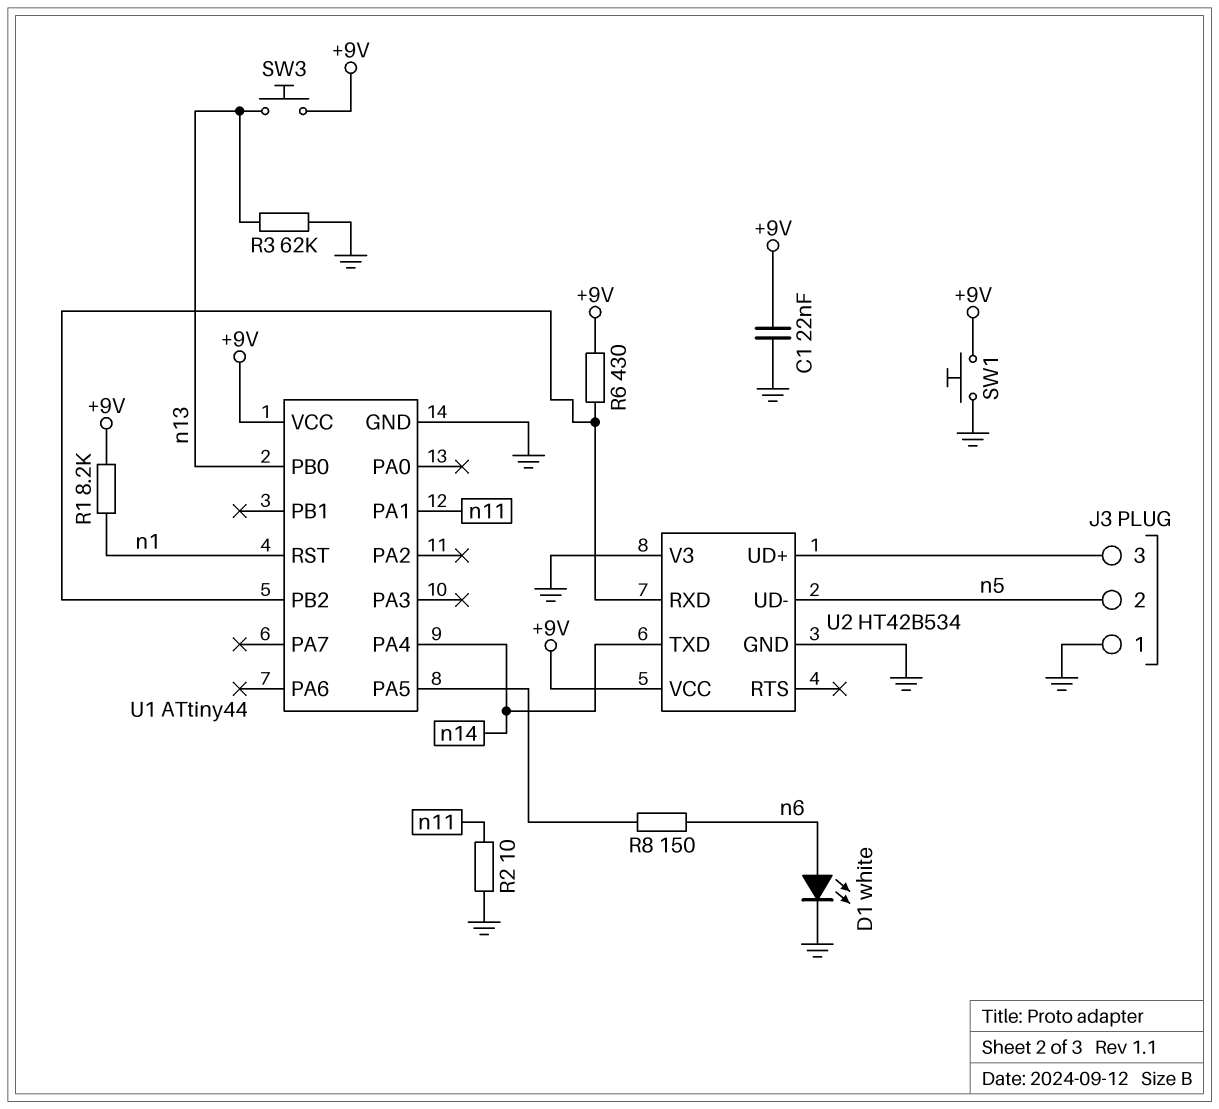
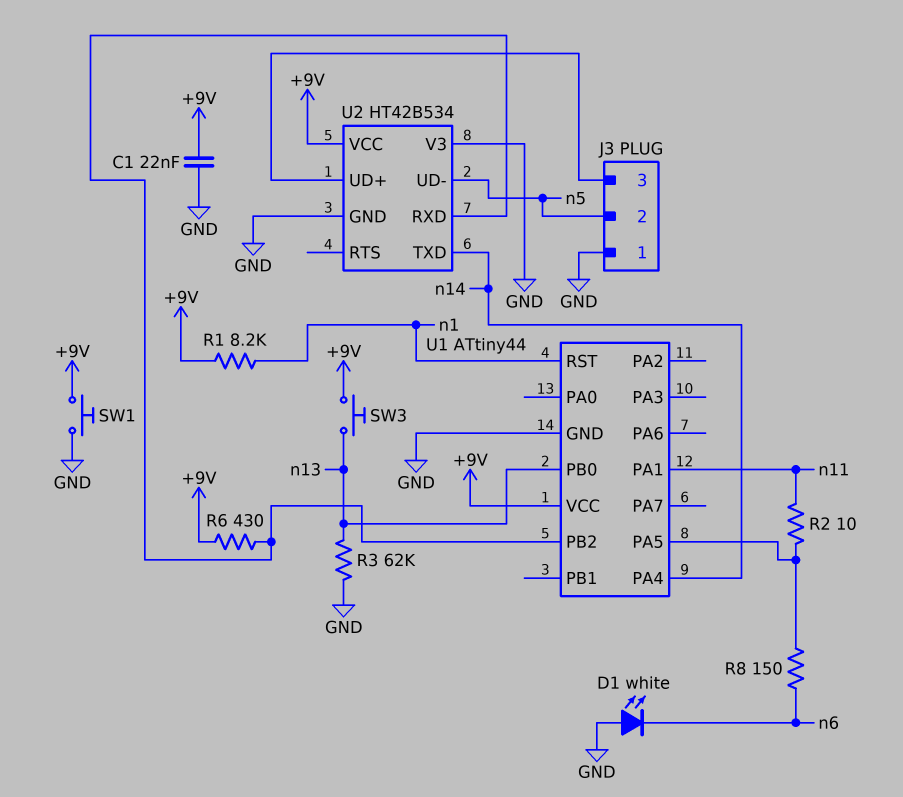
D1: LED white (A n6, K GND) -> LED white (A GND, K n6)
R2: 10 (GND, n11) -> 10 (U1/PA5, n11)

